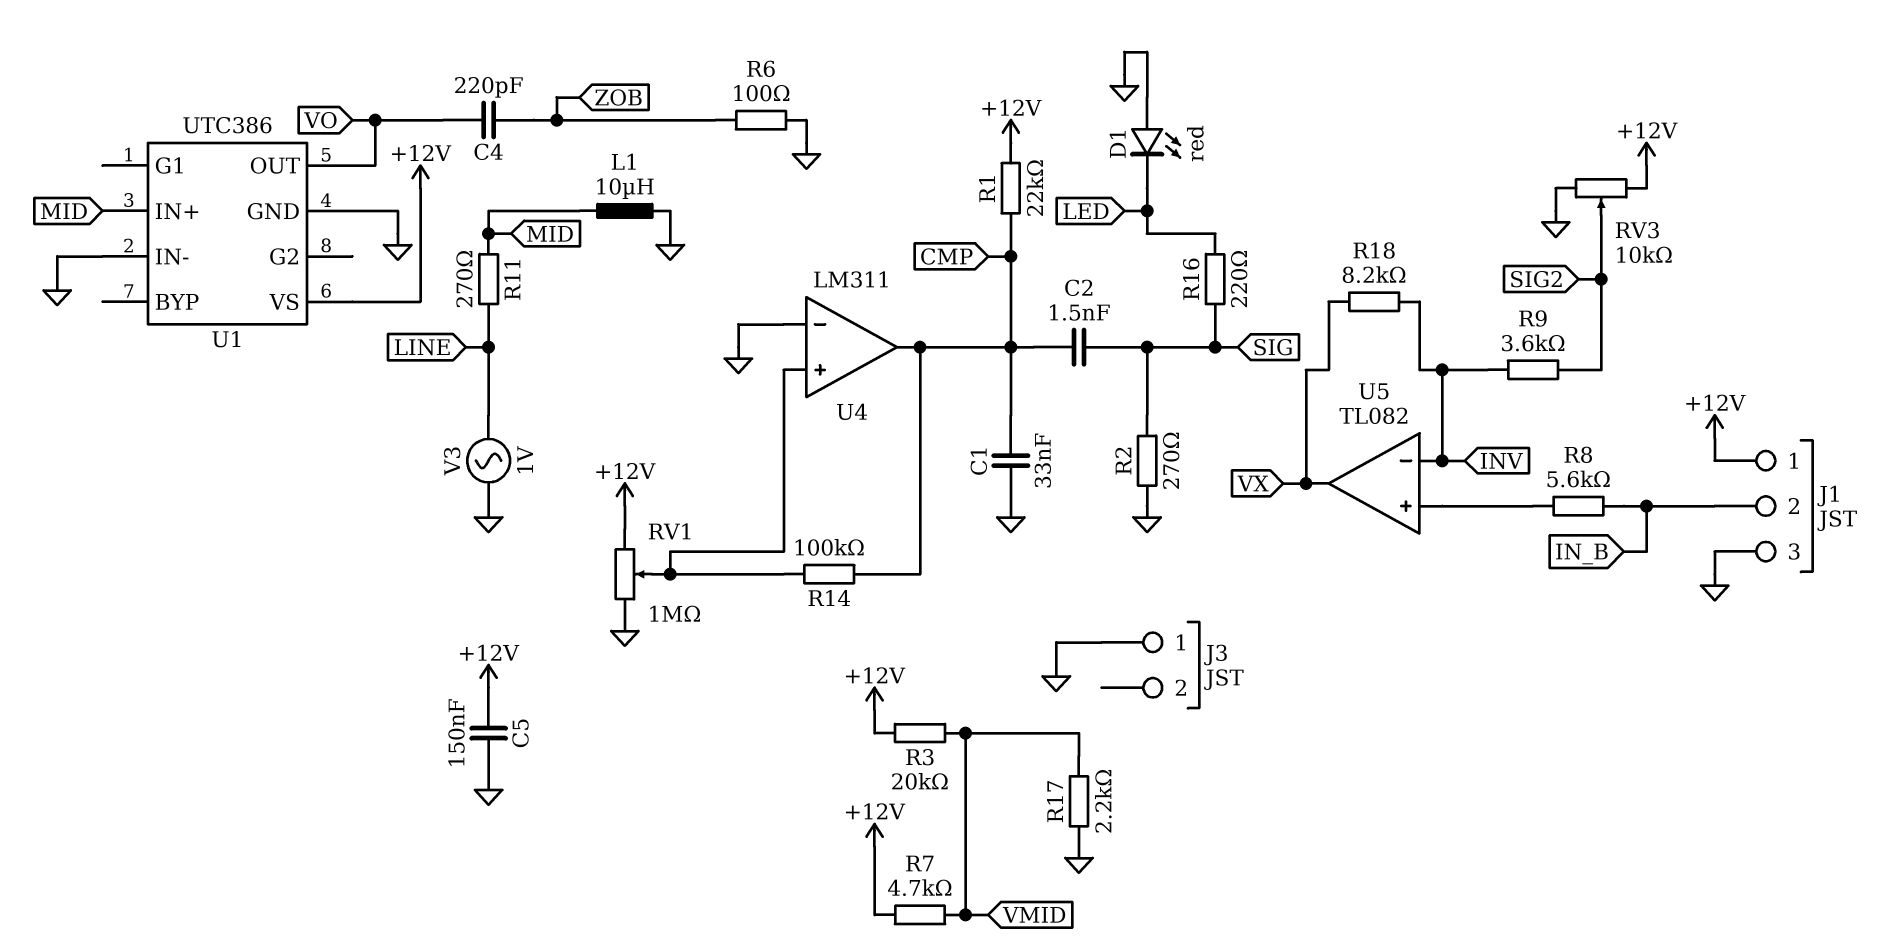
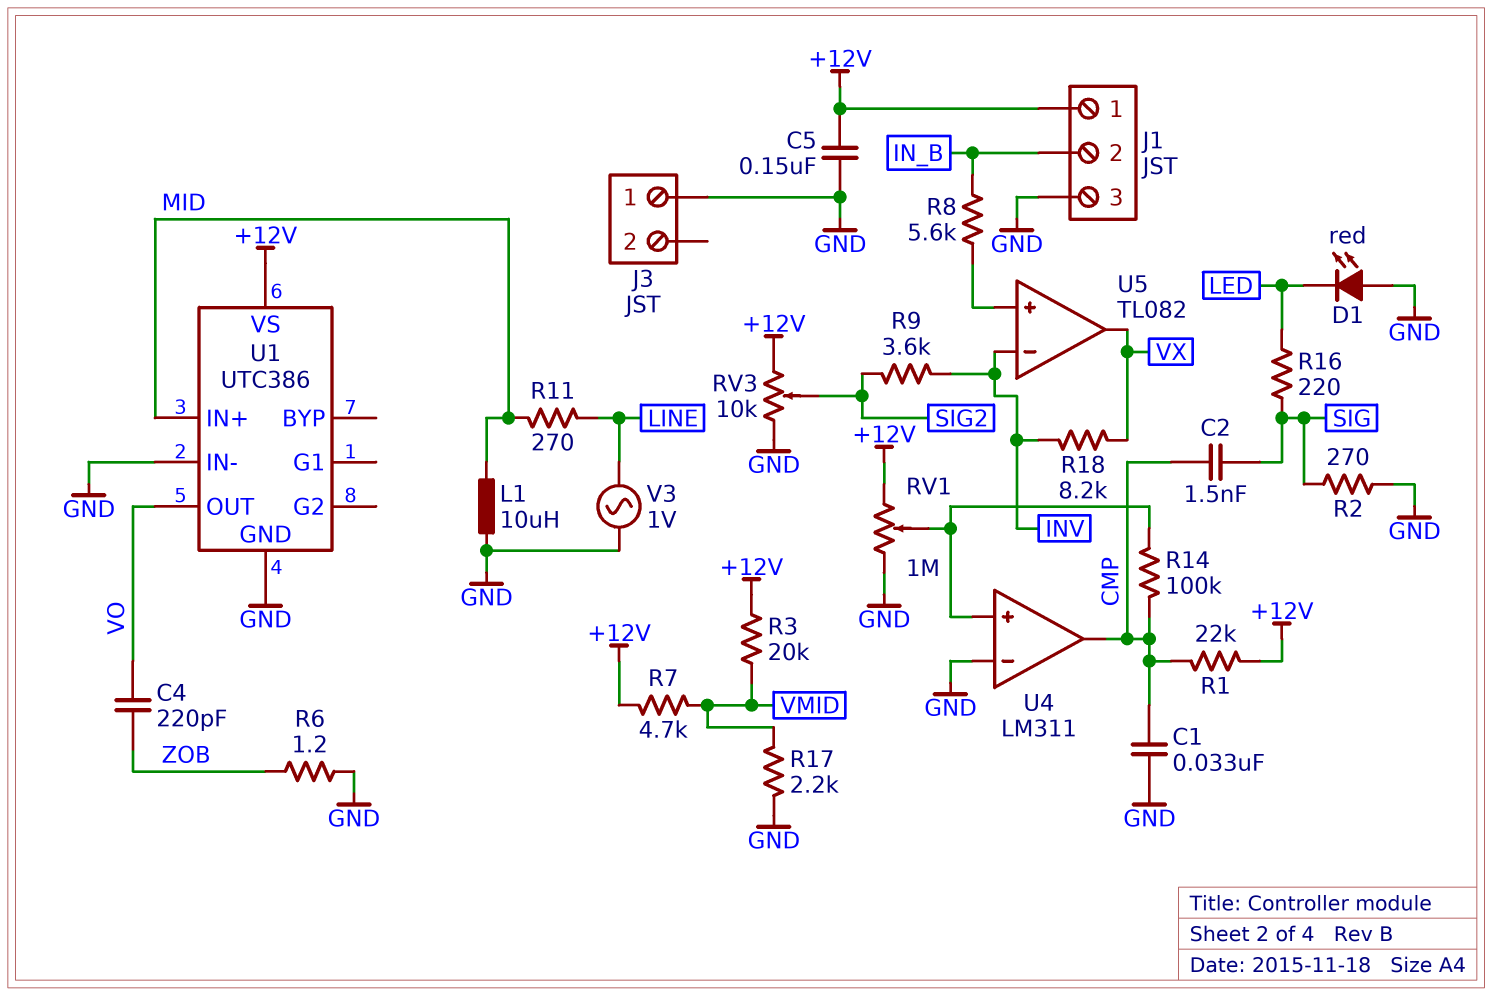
R6: 100 (GND, ZOB) -> 1.2 (GND, ZOB)

